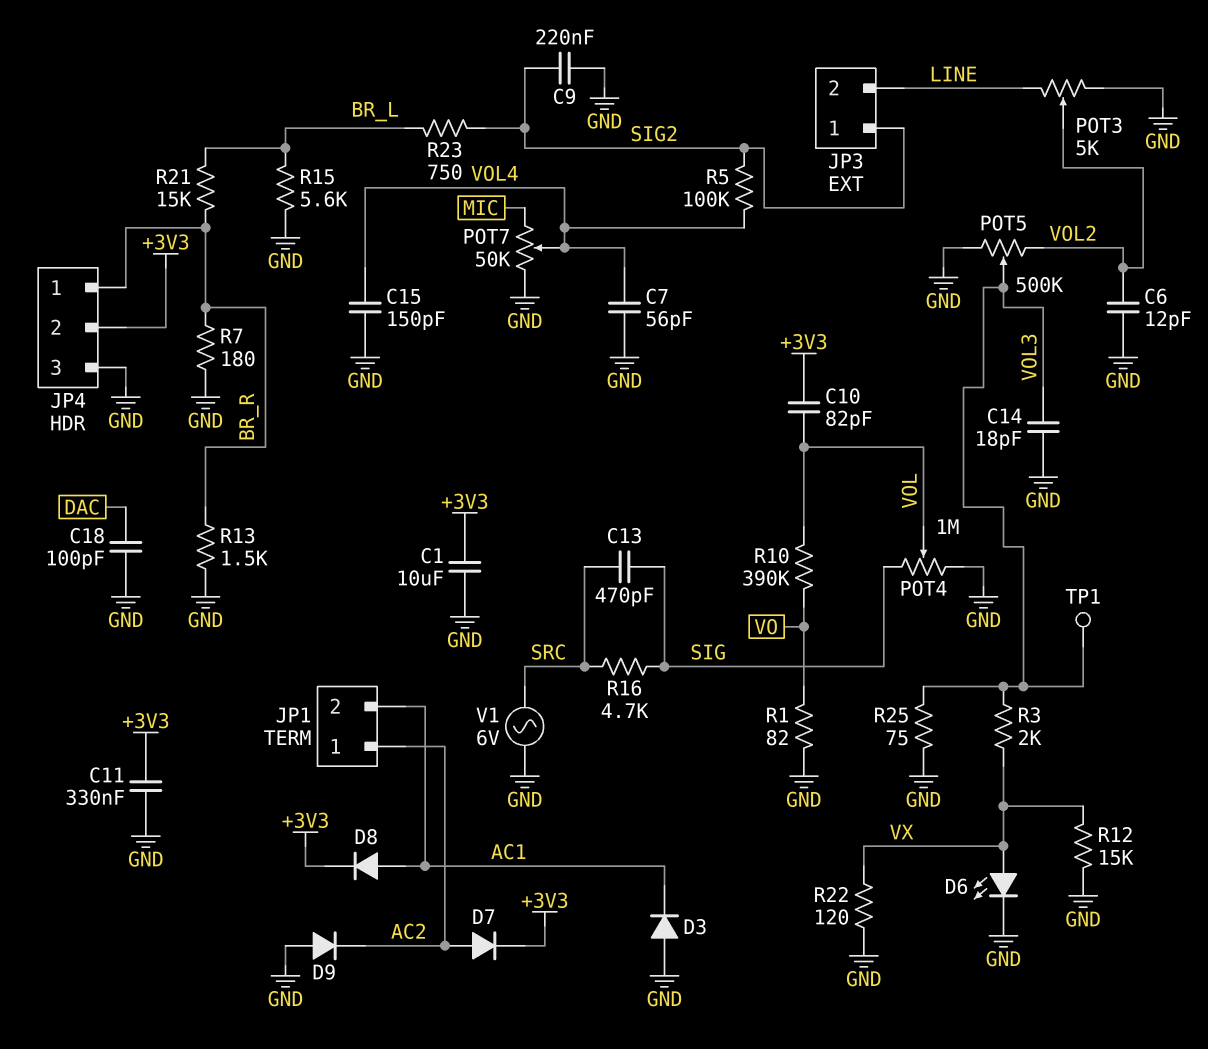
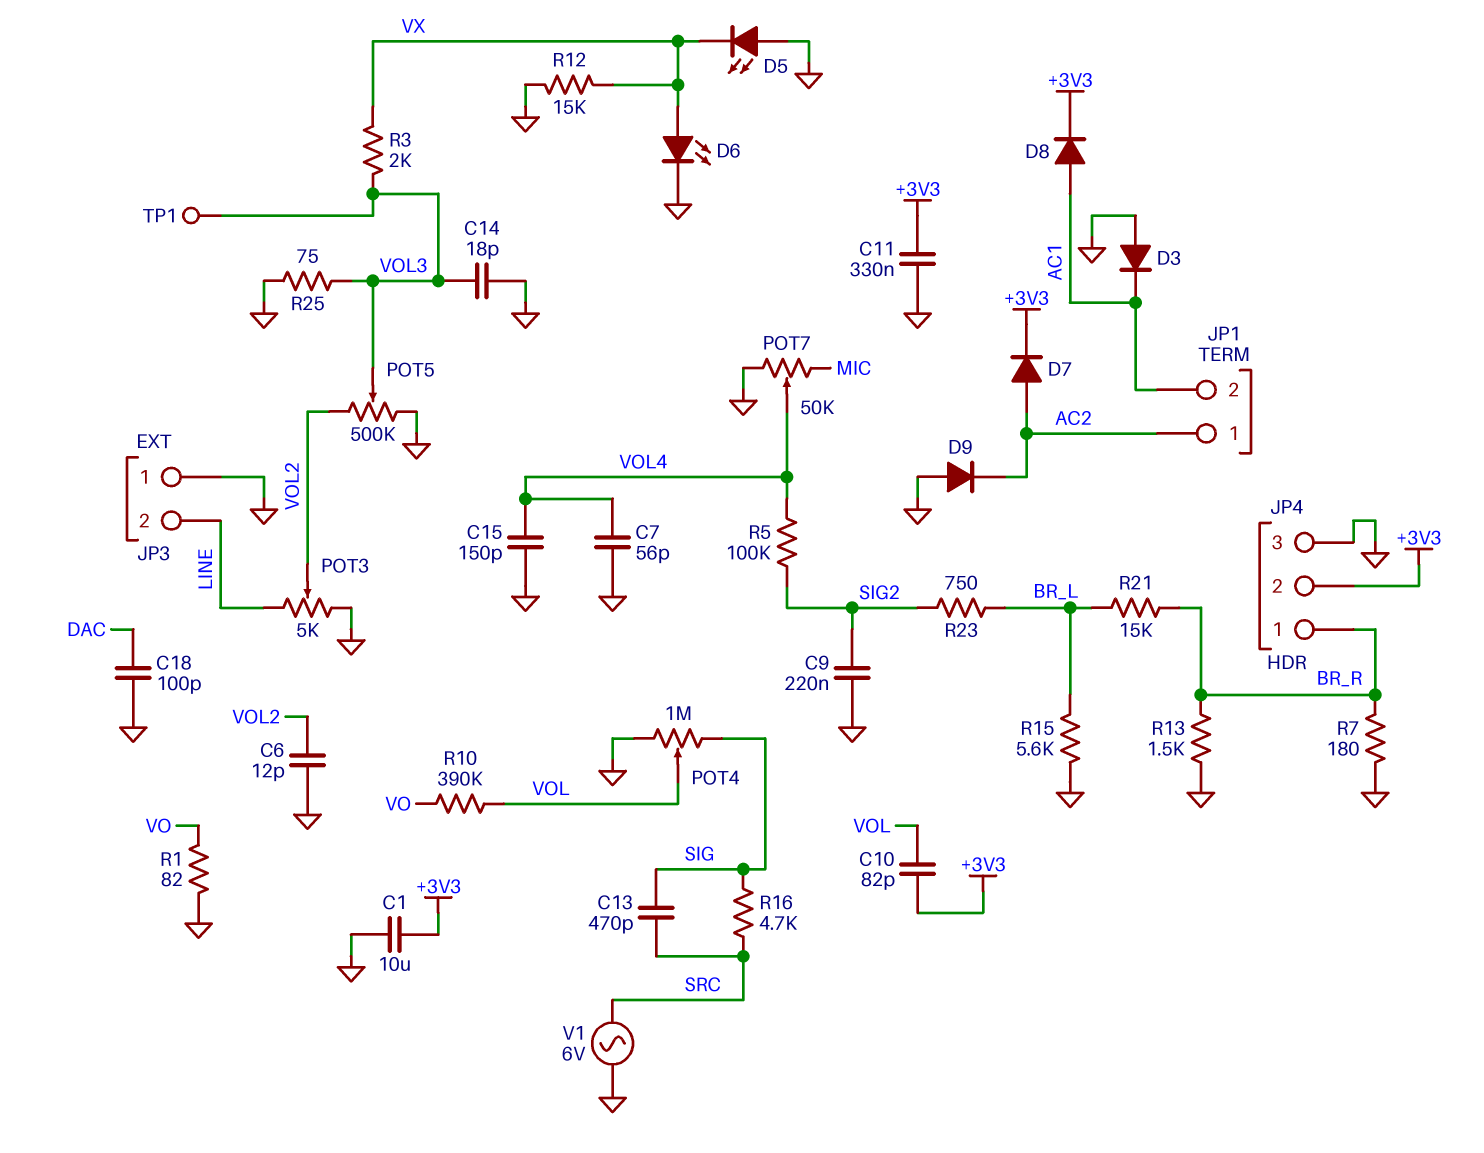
D5: none -> LED (A GND, K VX)
JP3 pin 1: SIG2 -> GND
R22: 120 (GND, VX) -> none

